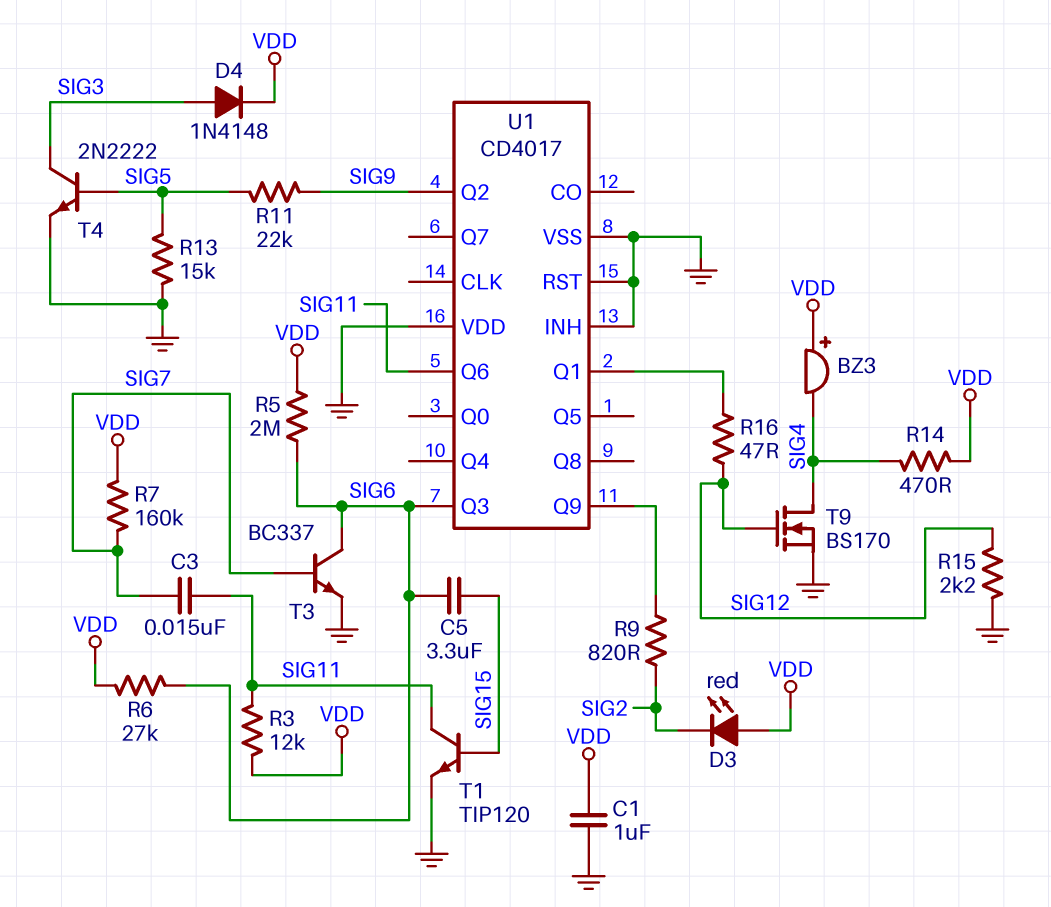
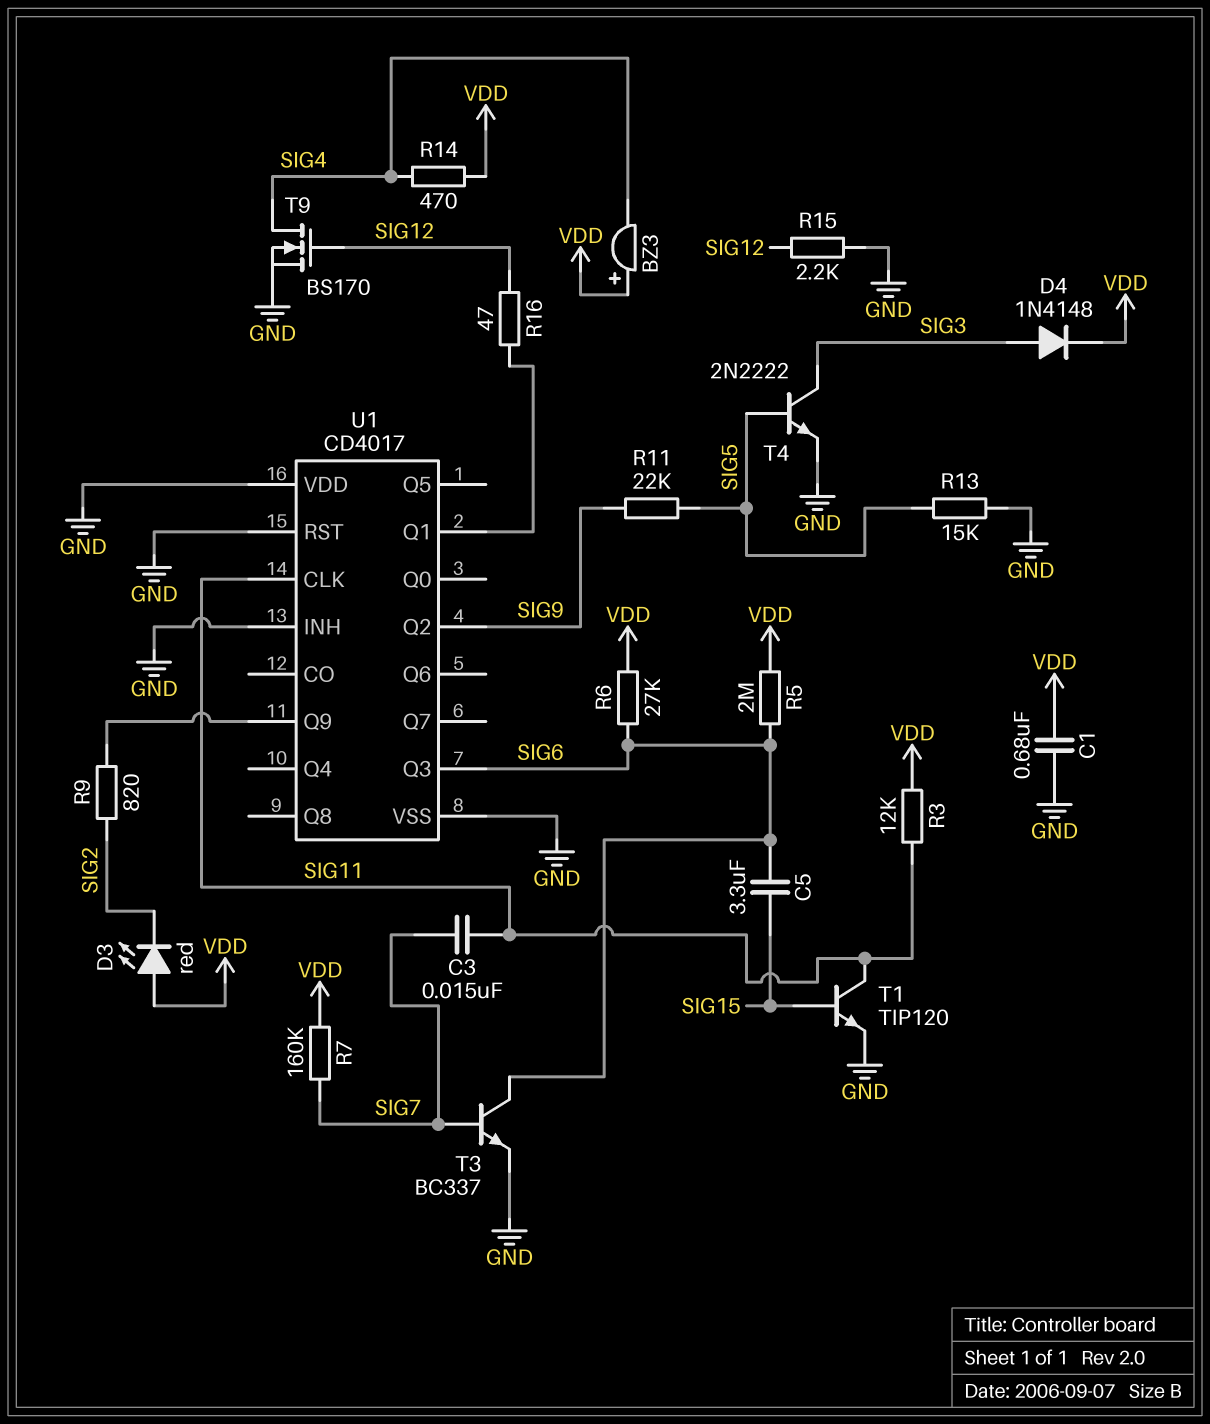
C1: 1uF (GND, VDD) -> 680nF (GND, VDD)
U1 pin CLK: none -> SIG11
U1 pin Q6: SIG11 -> none

